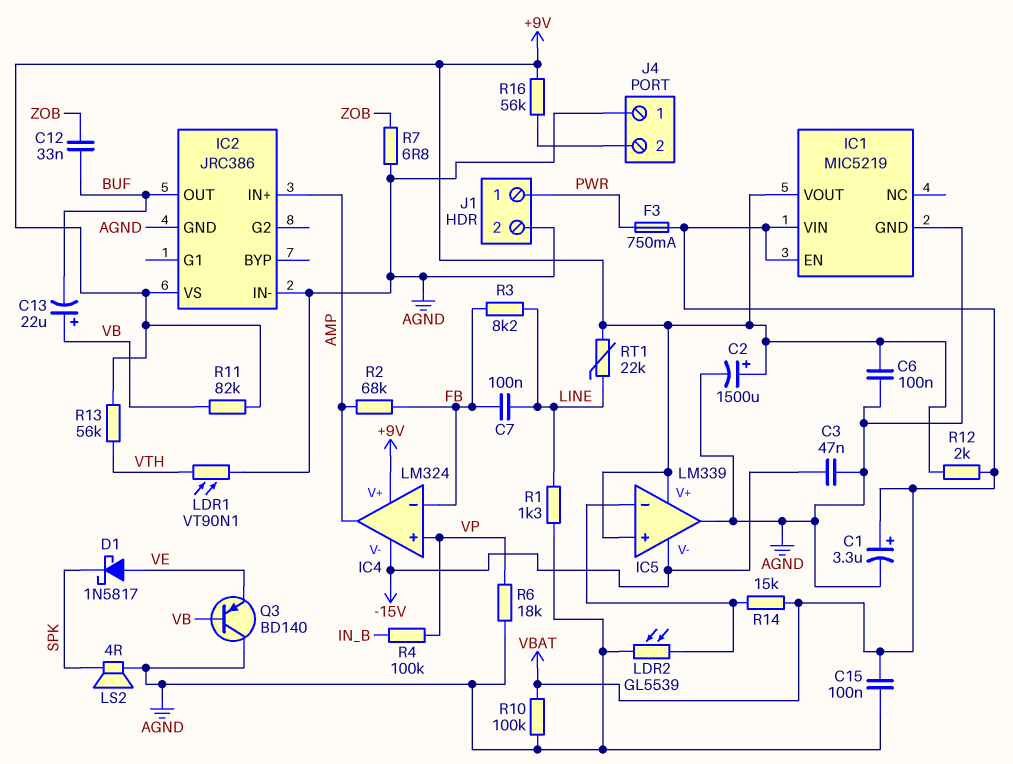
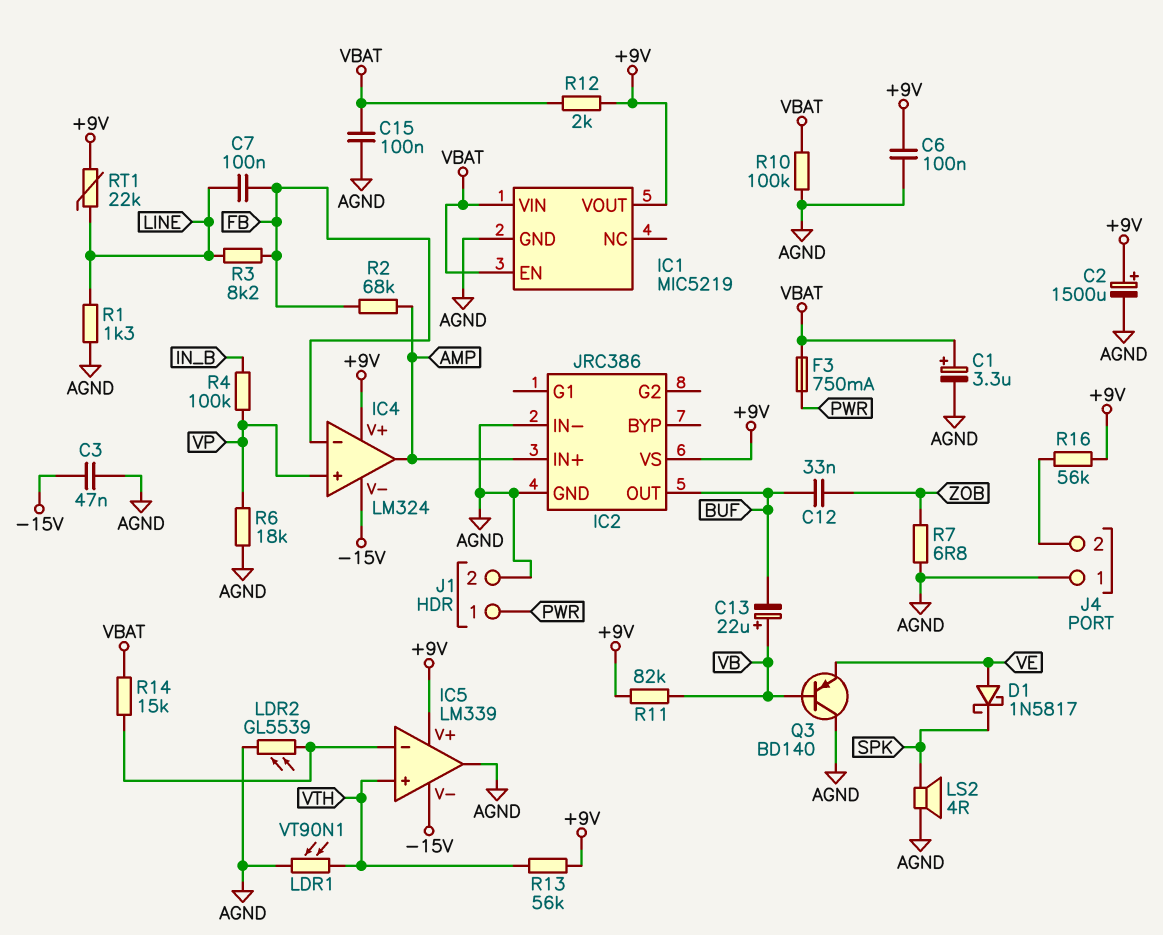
IC5 pin in+: +9V -> VTH

